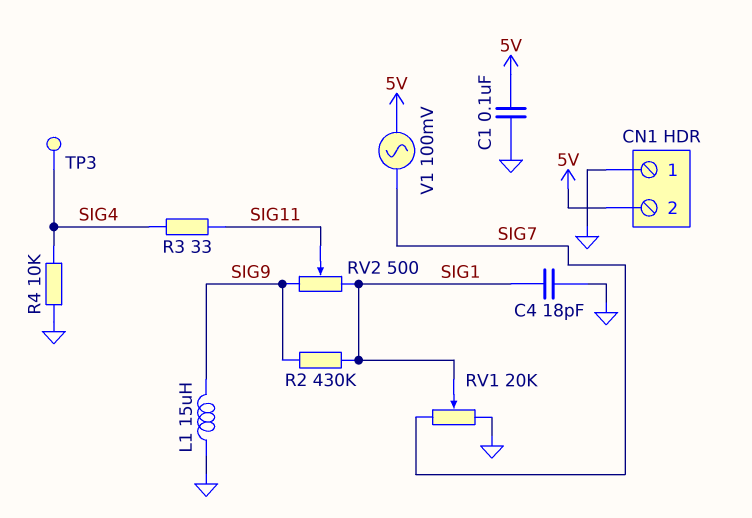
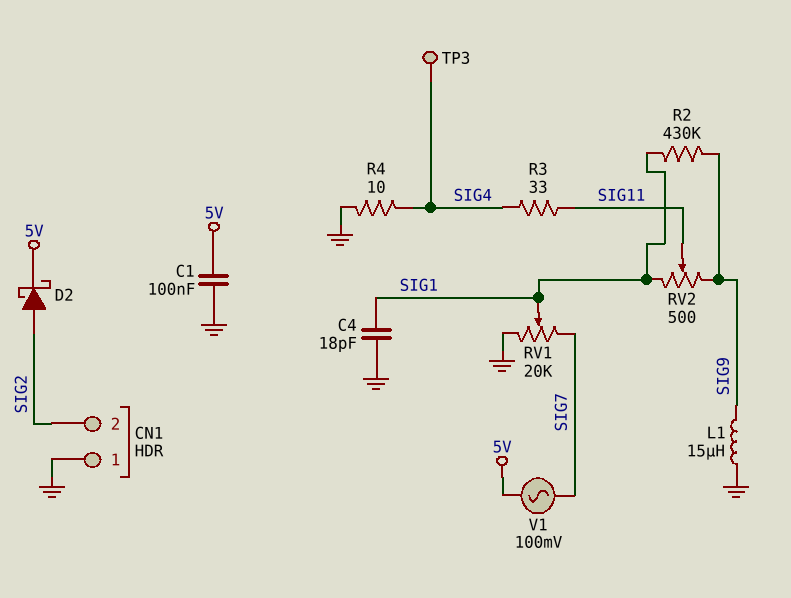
CN1 pin 2: 5V -> SIG2
D2: none -> schottky (A SIG2, K 5V)
R4: 10k (GND, SIG4) -> 10 (GND, SIG4)

